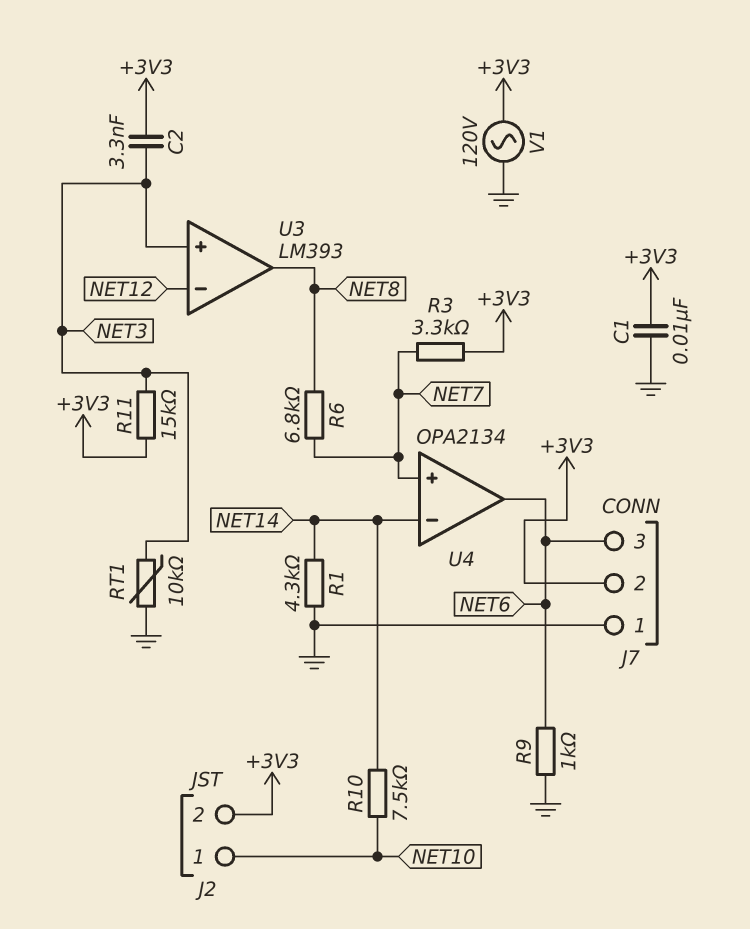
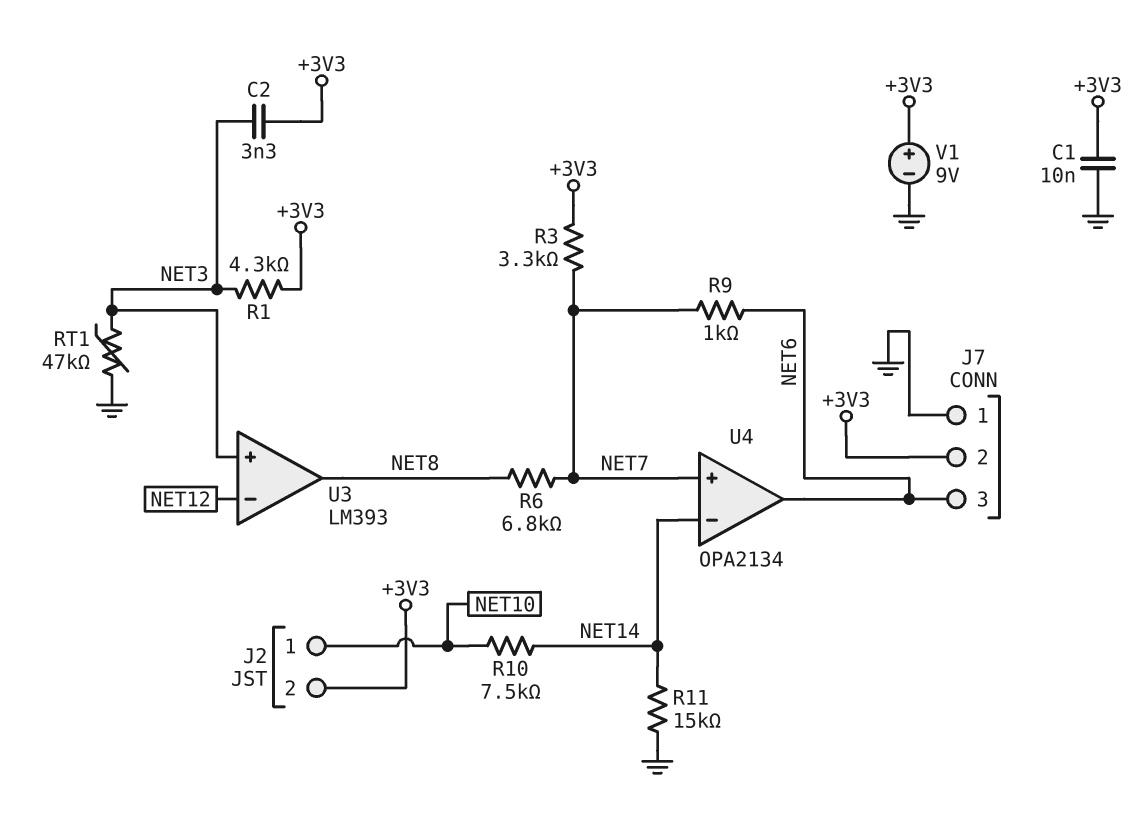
R1: 4.3k (GND, NET14) -> 4.3k (+3V3, NET3)
R9: 1k (GND, NET6) -> 1k (NET6, NET7)
R11: 15k (+3V3, NET3) -> 15k (GND, NET14)
RT1: 10k (GND, NET3) -> 47k (GND, NET3)
V1: AC 120V (+3V3, GND) -> 9V (plus +3V3, minus GND)

